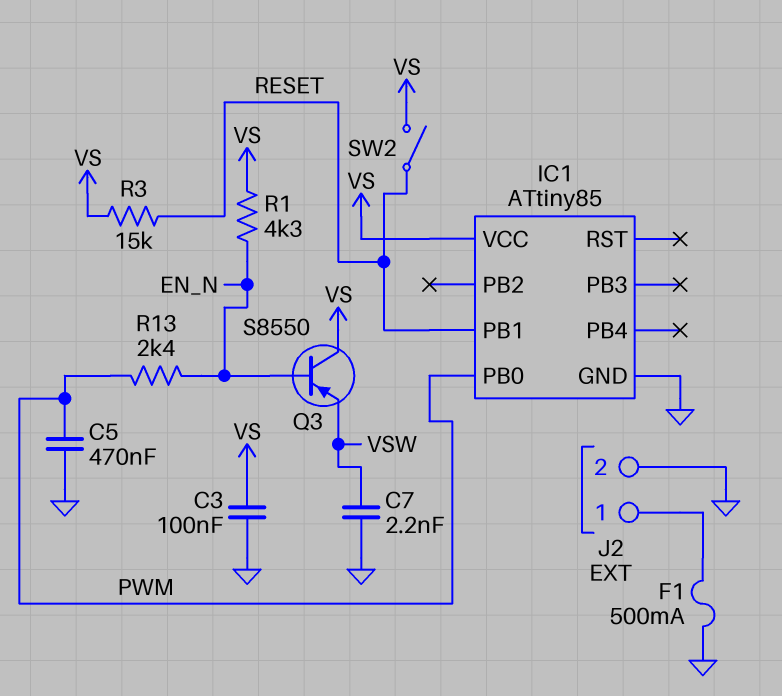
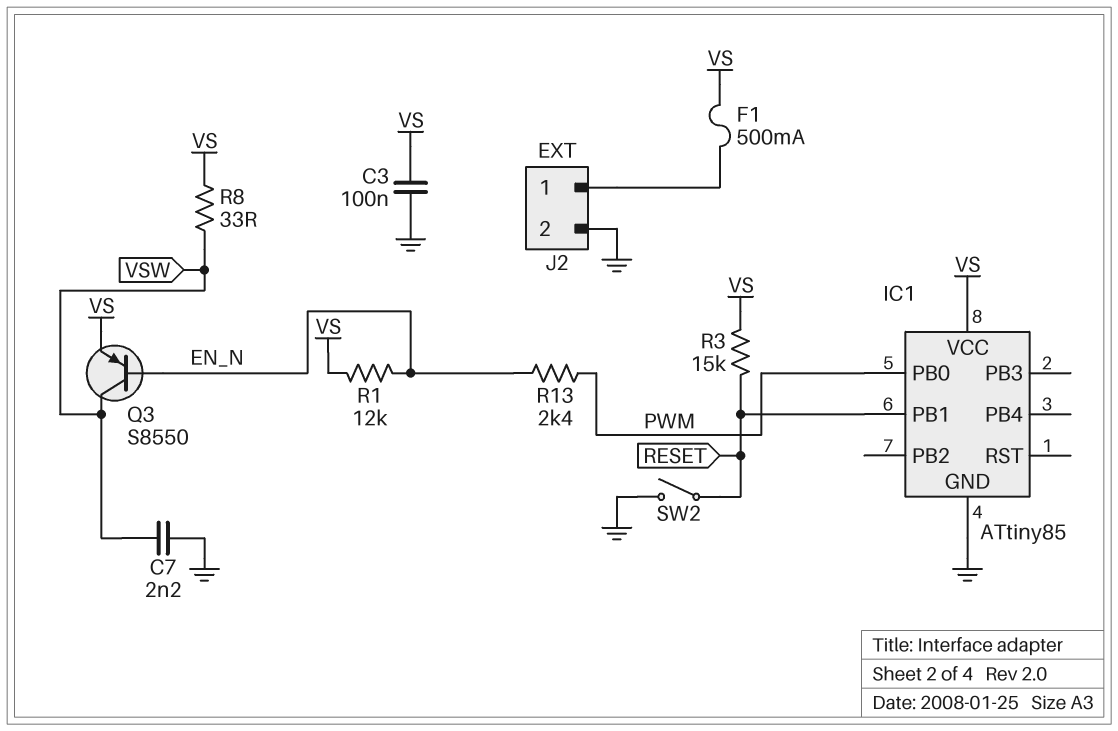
C5: 470nF (GND, PWM) -> none
F1: 500mA (GND, J2/1) -> 500mA (J2/1, VS)
Q3: PNP S8550 (B EN_N, C VS, E VSW) -> PNP S8550 (B EN_N, C VSW, E VS)
R1: 4.3k (EN_N, VS) -> 12k (EN_N, VS)
R8: none -> 33 (VS, VSW)
SW2: switch (RESET, VS) -> switch (GND, RESET)

